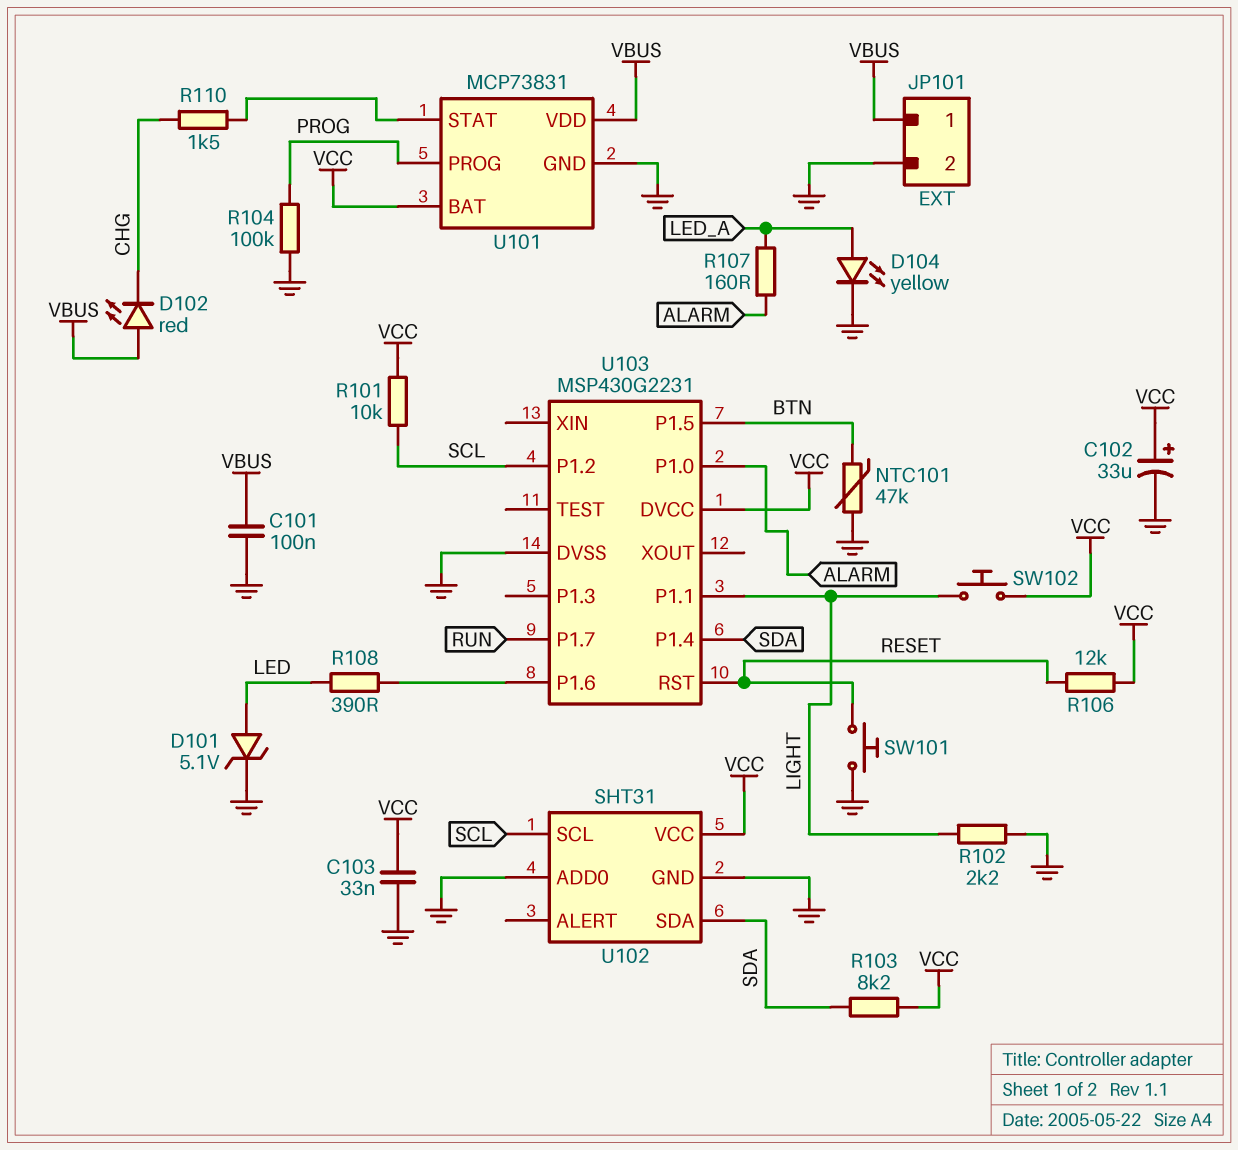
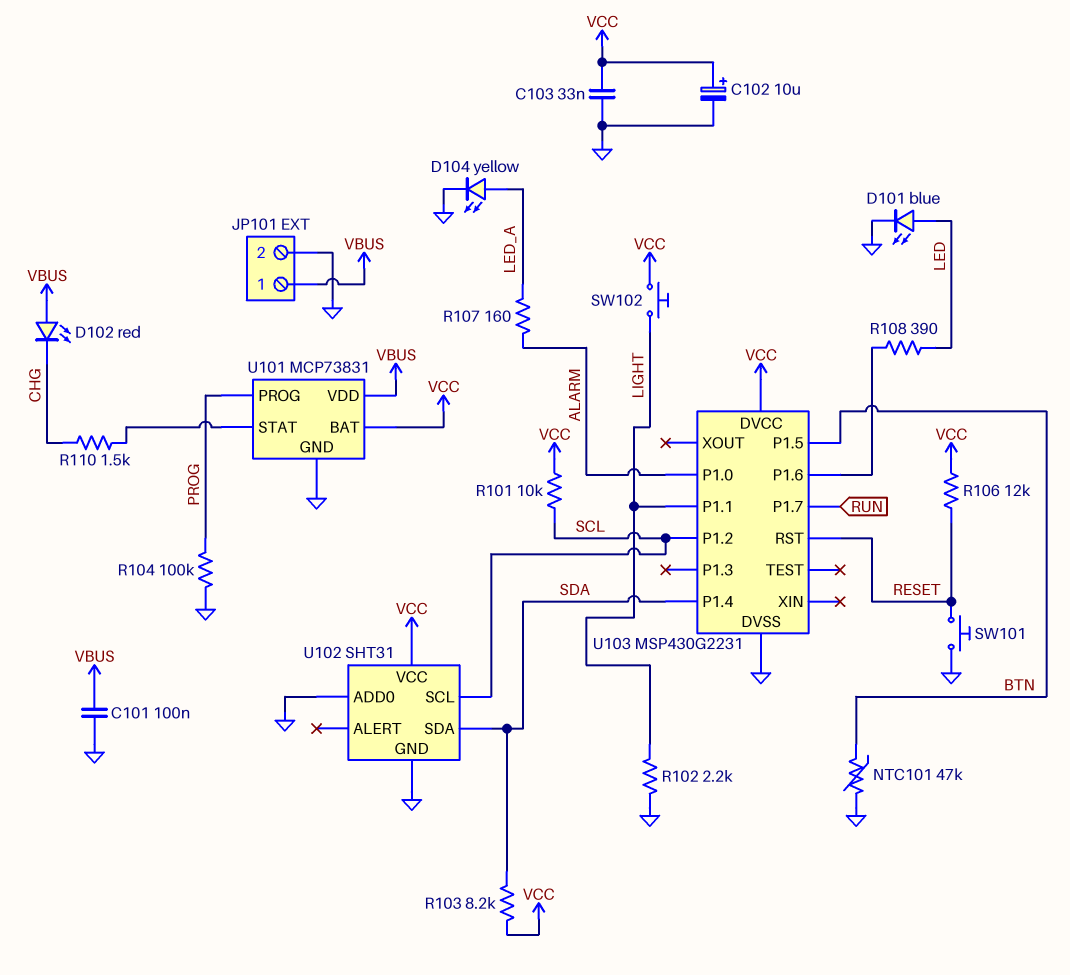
C102: 33uF (plus VCC, minus GND) -> 10uF (plus VCC, minus GND)
D101: zener 5.1V (A LED, K GND) -> LED blue (A LED, K GND)

